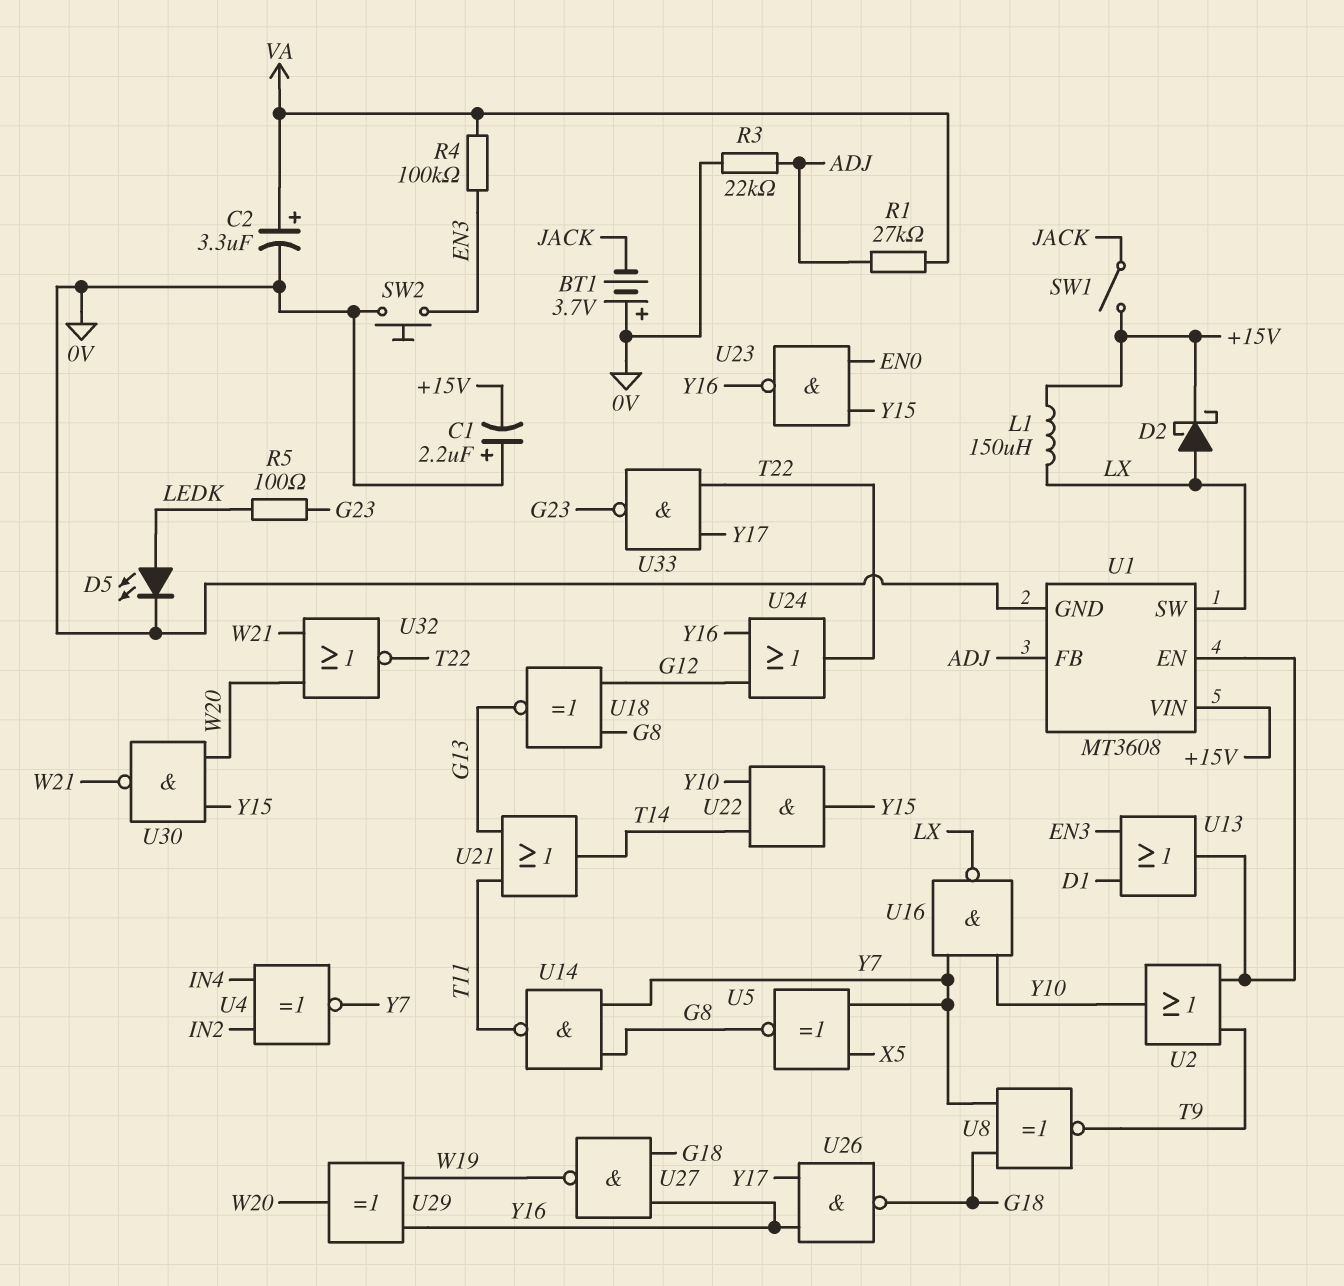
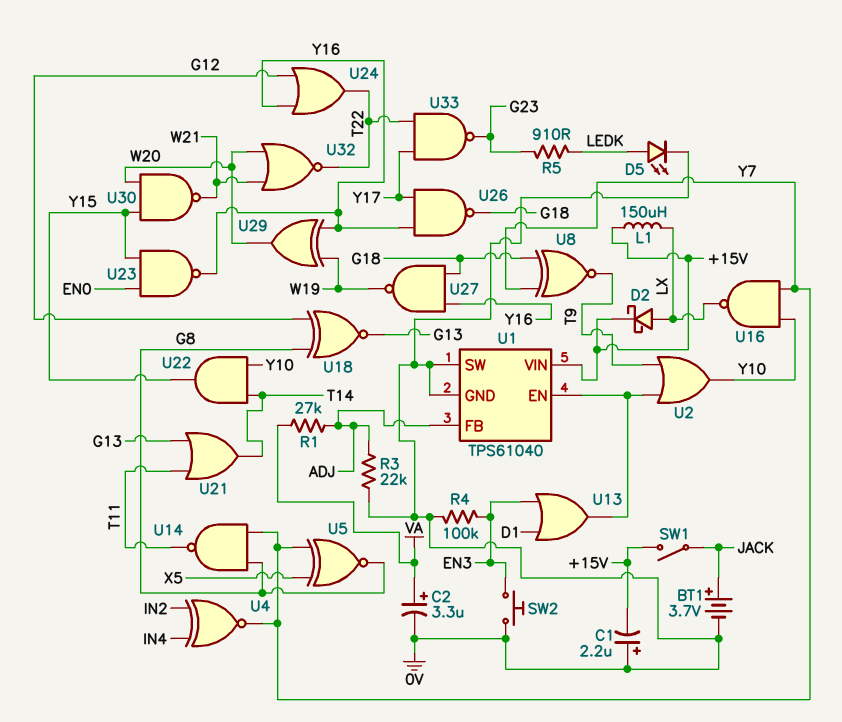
BT1: 3.7V (plus 0V, minus JACK) -> 3.7V (plus JACK, minus 0V)
R4: 100k (EN3, VA) -> 100k (0V, EN3)
R5: 100 (G23, LEDK) -> 910 (G23, LEDK)
U1: MT3608 -> TPS61040
U1 pin SW: LX -> 0V

